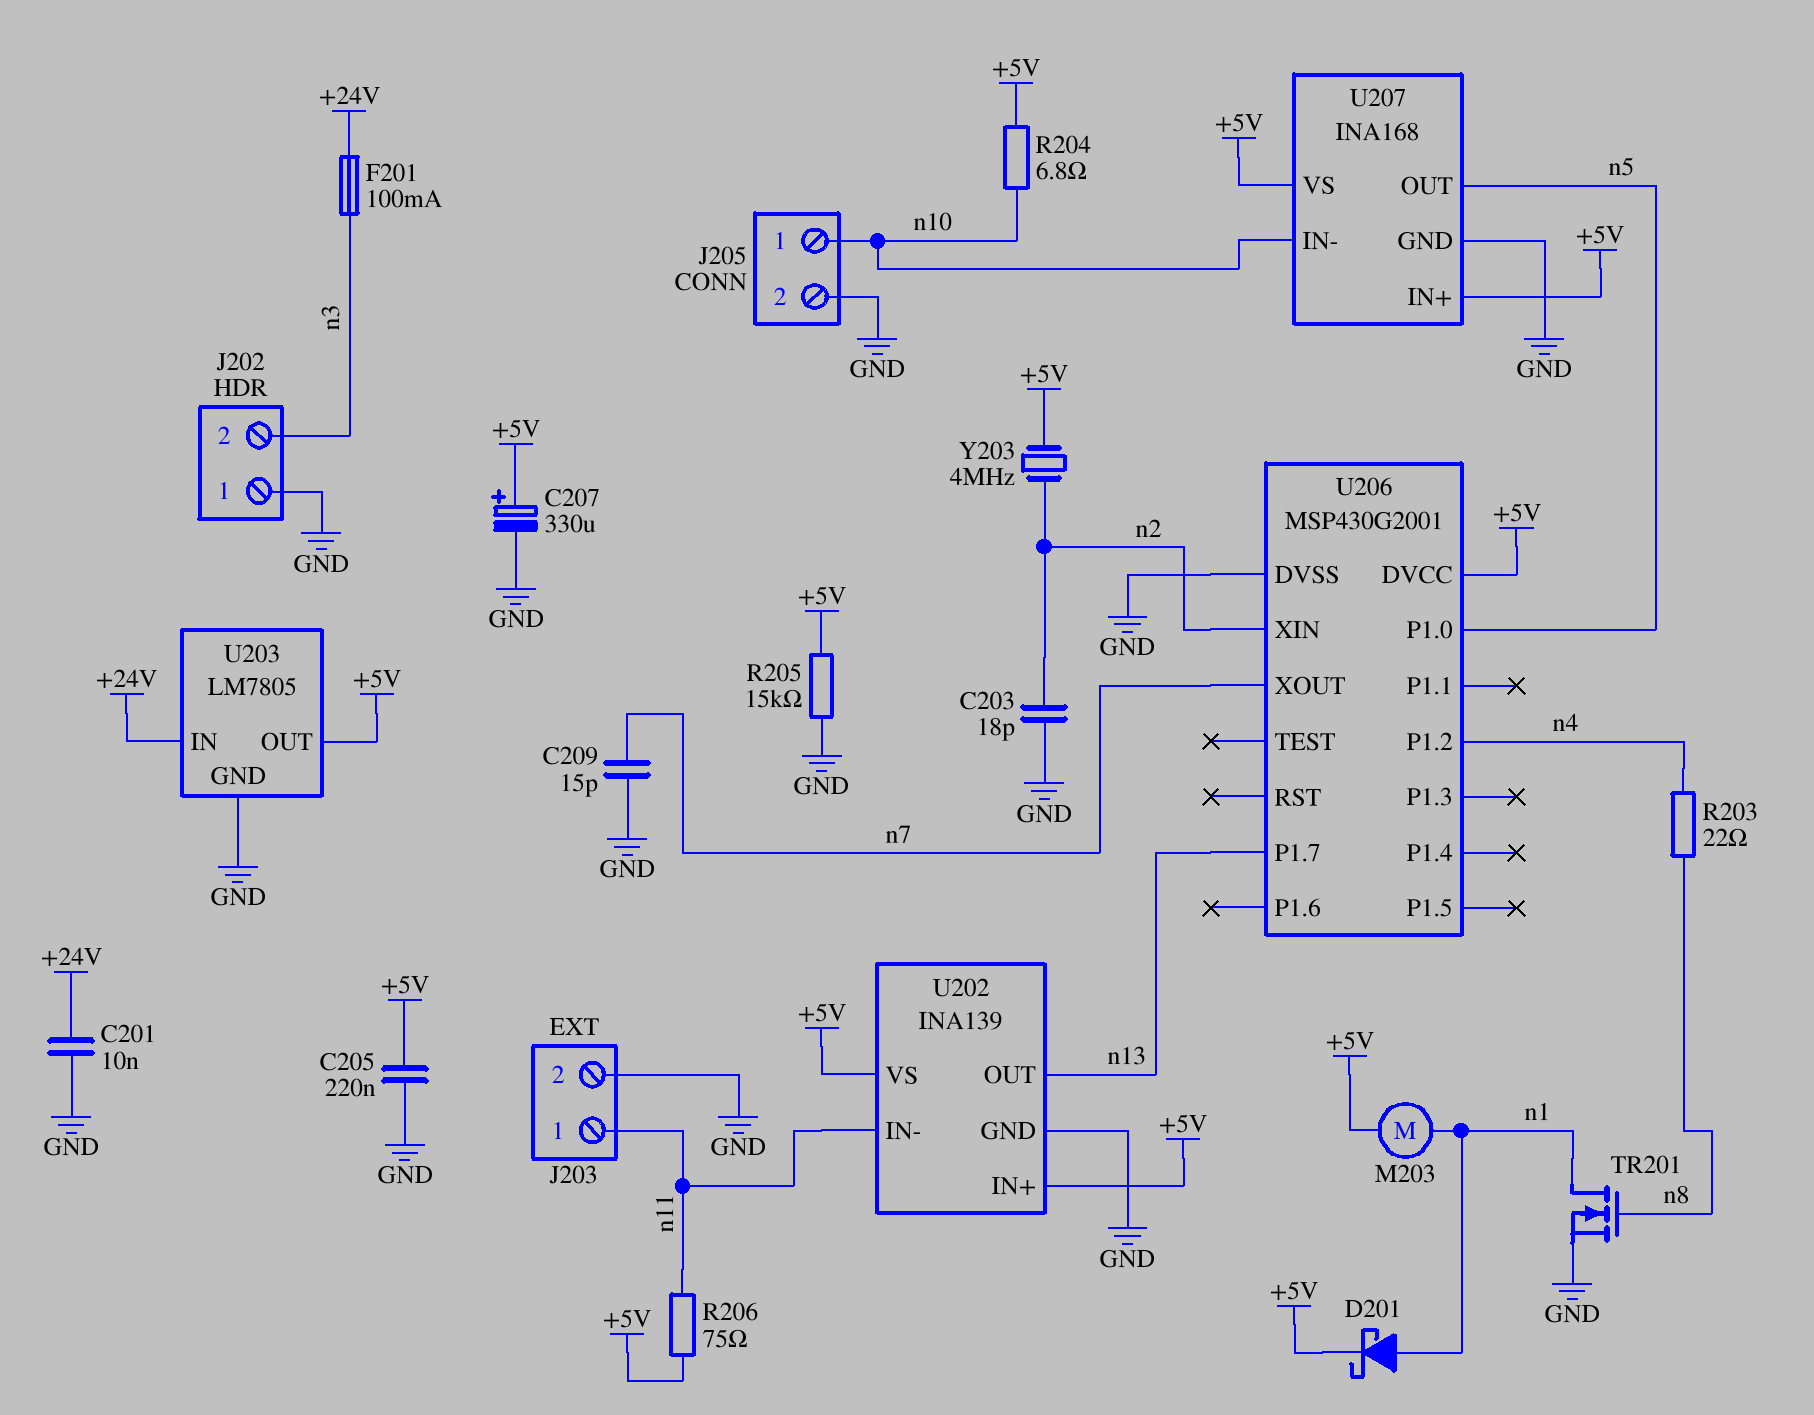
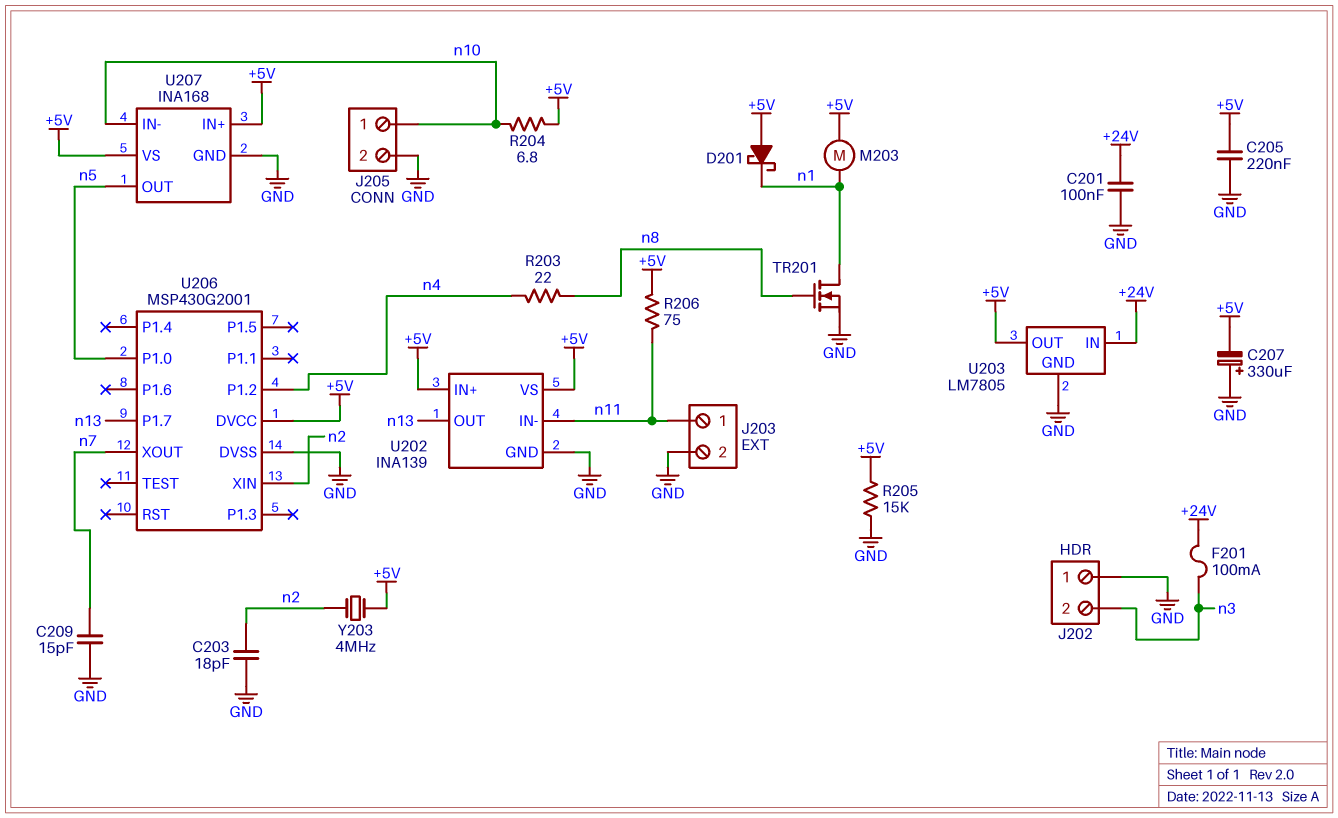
C201: 10nF (+24V, GND) -> 100nF (+24V, GND)
C207: 330uF (plus +5V, minus GND) -> 330uF (plus GND, minus +5V)
D201: schottky (A n1, K +5V) -> schottky (A +5V, K n1)

